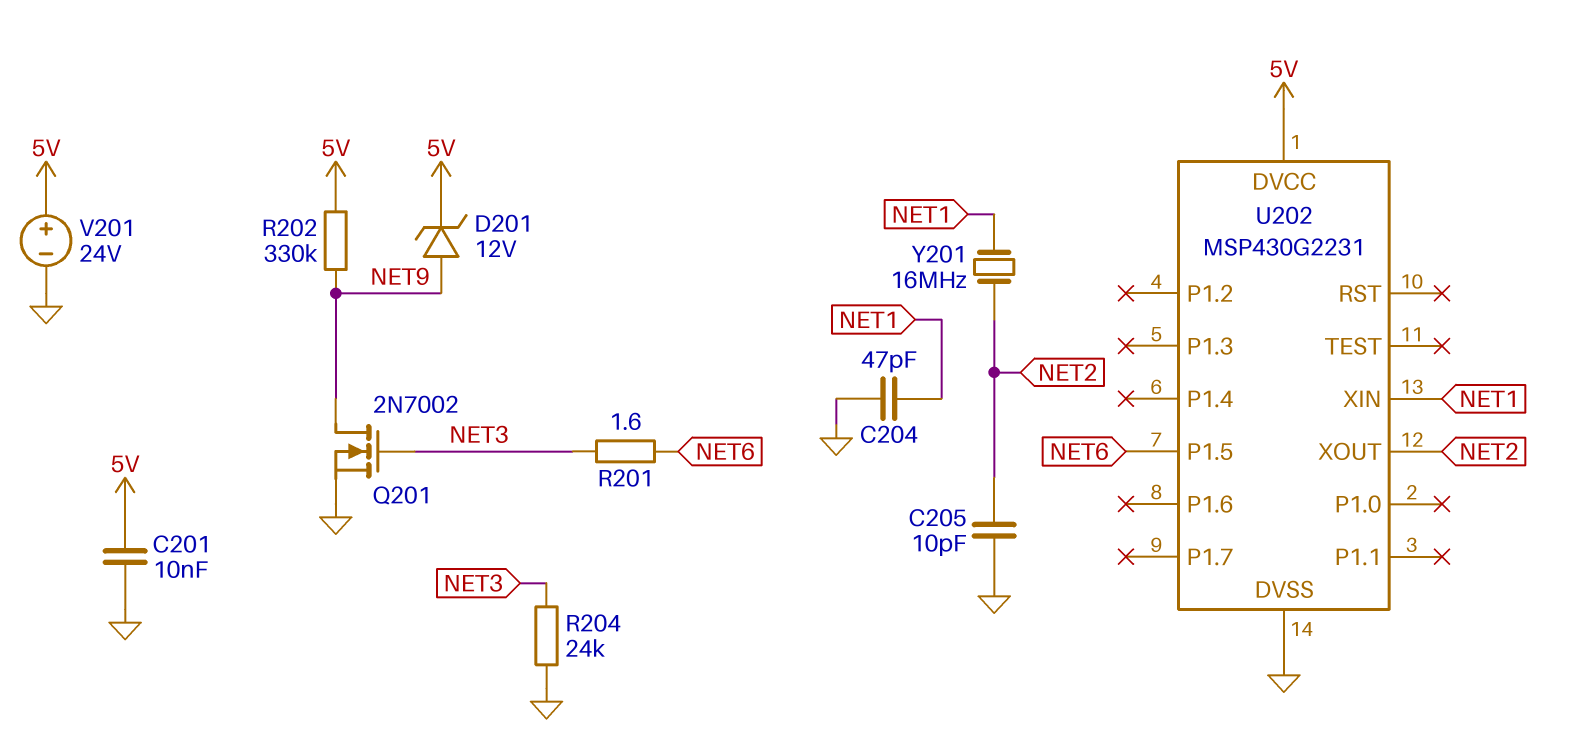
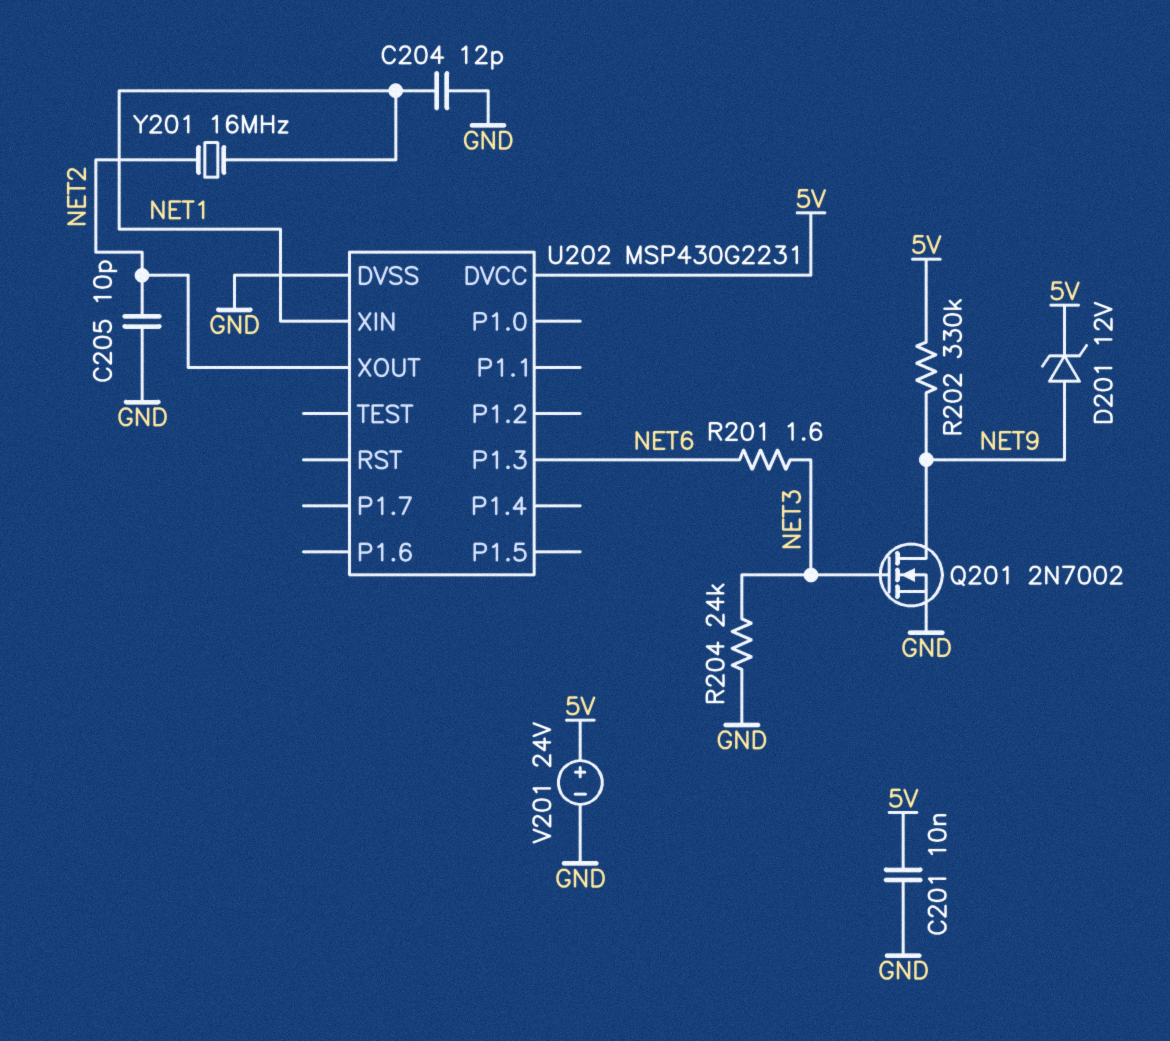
C204: 47pF (GND, NET1) -> 12pF (GND, NET1)
U202 pin P1.3: none -> NET6
U202 pin P1.5: NET6 -> none

